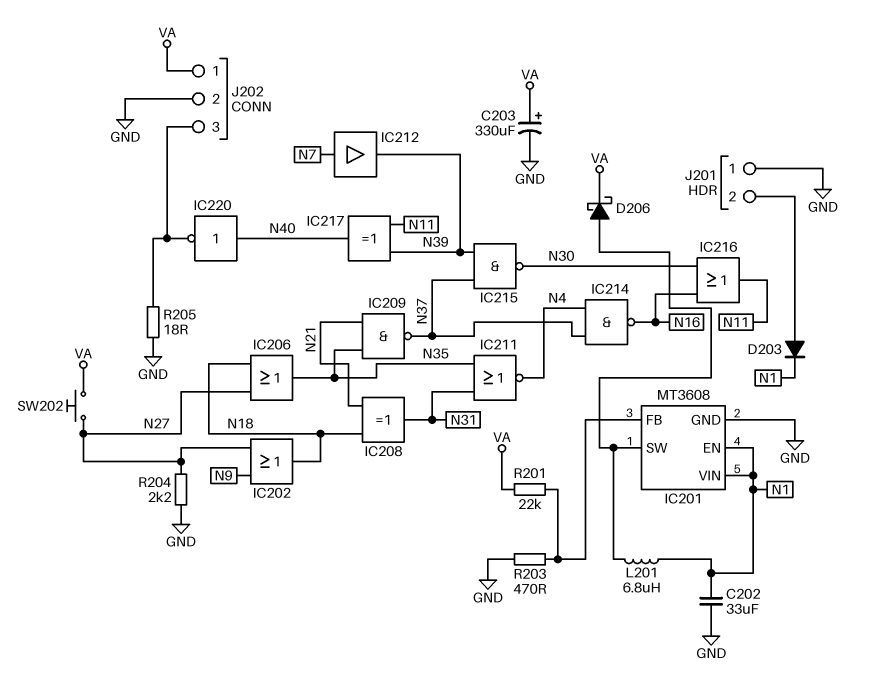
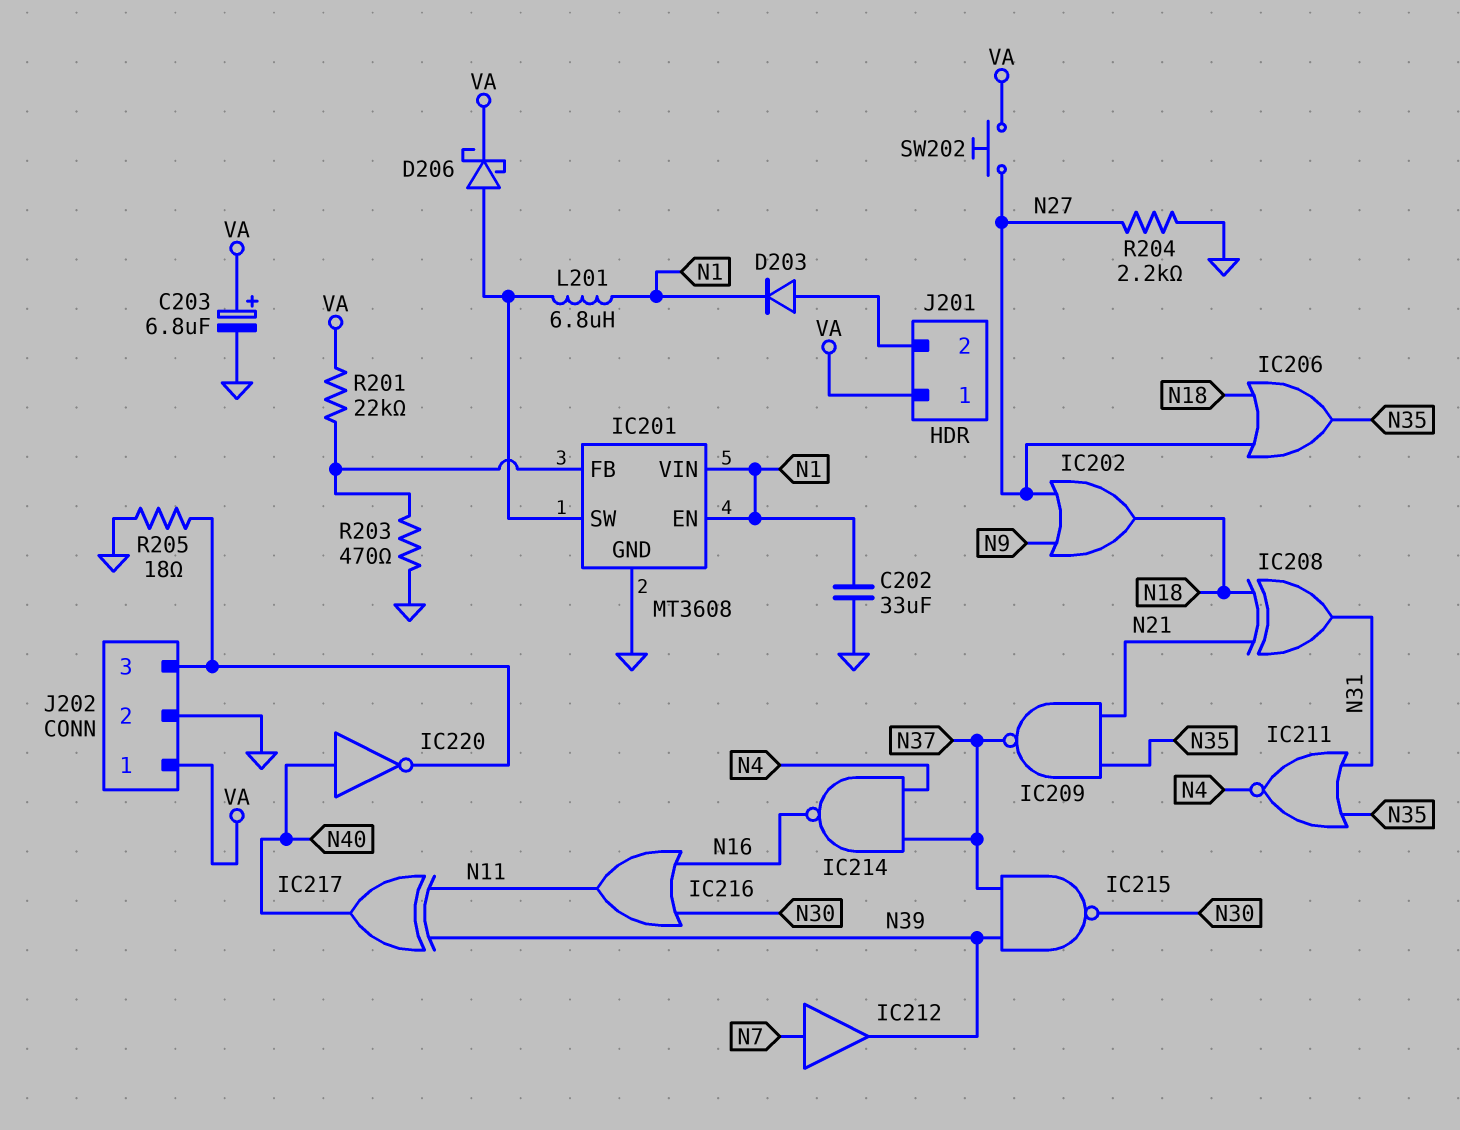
C203: 330uF (plus VA, minus GND) -> 6.8uF (plus VA, minus GND)
J201 pin 1: GND -> VA

